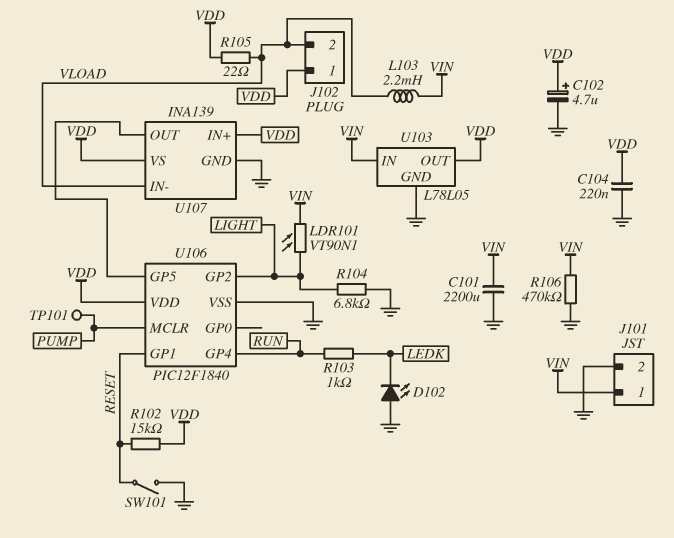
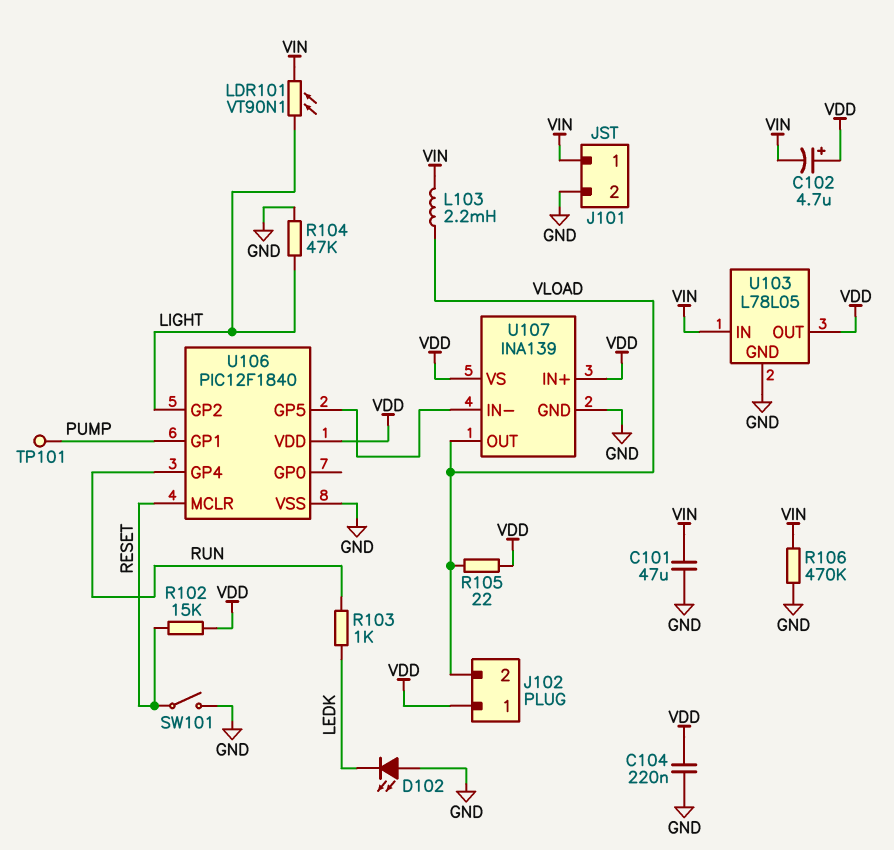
C101: 2200uF (GND, VIN) -> 47uF (GND, VIN)
C102: 4.7uF (plus VDD, minus GND) -> 4.7uF (plus VDD, minus VIN)
R104: 6.8k (GND, LIGHT) -> 47k (GND, LIGHT)
U106 pin GP1: RESET -> PUMP
U106 pin MCLR: PUMP -> RESET
U107 pin IN-: VLOAD -> U106/GP5
U107 pin OUT: U106/GP5 -> VLOAD

